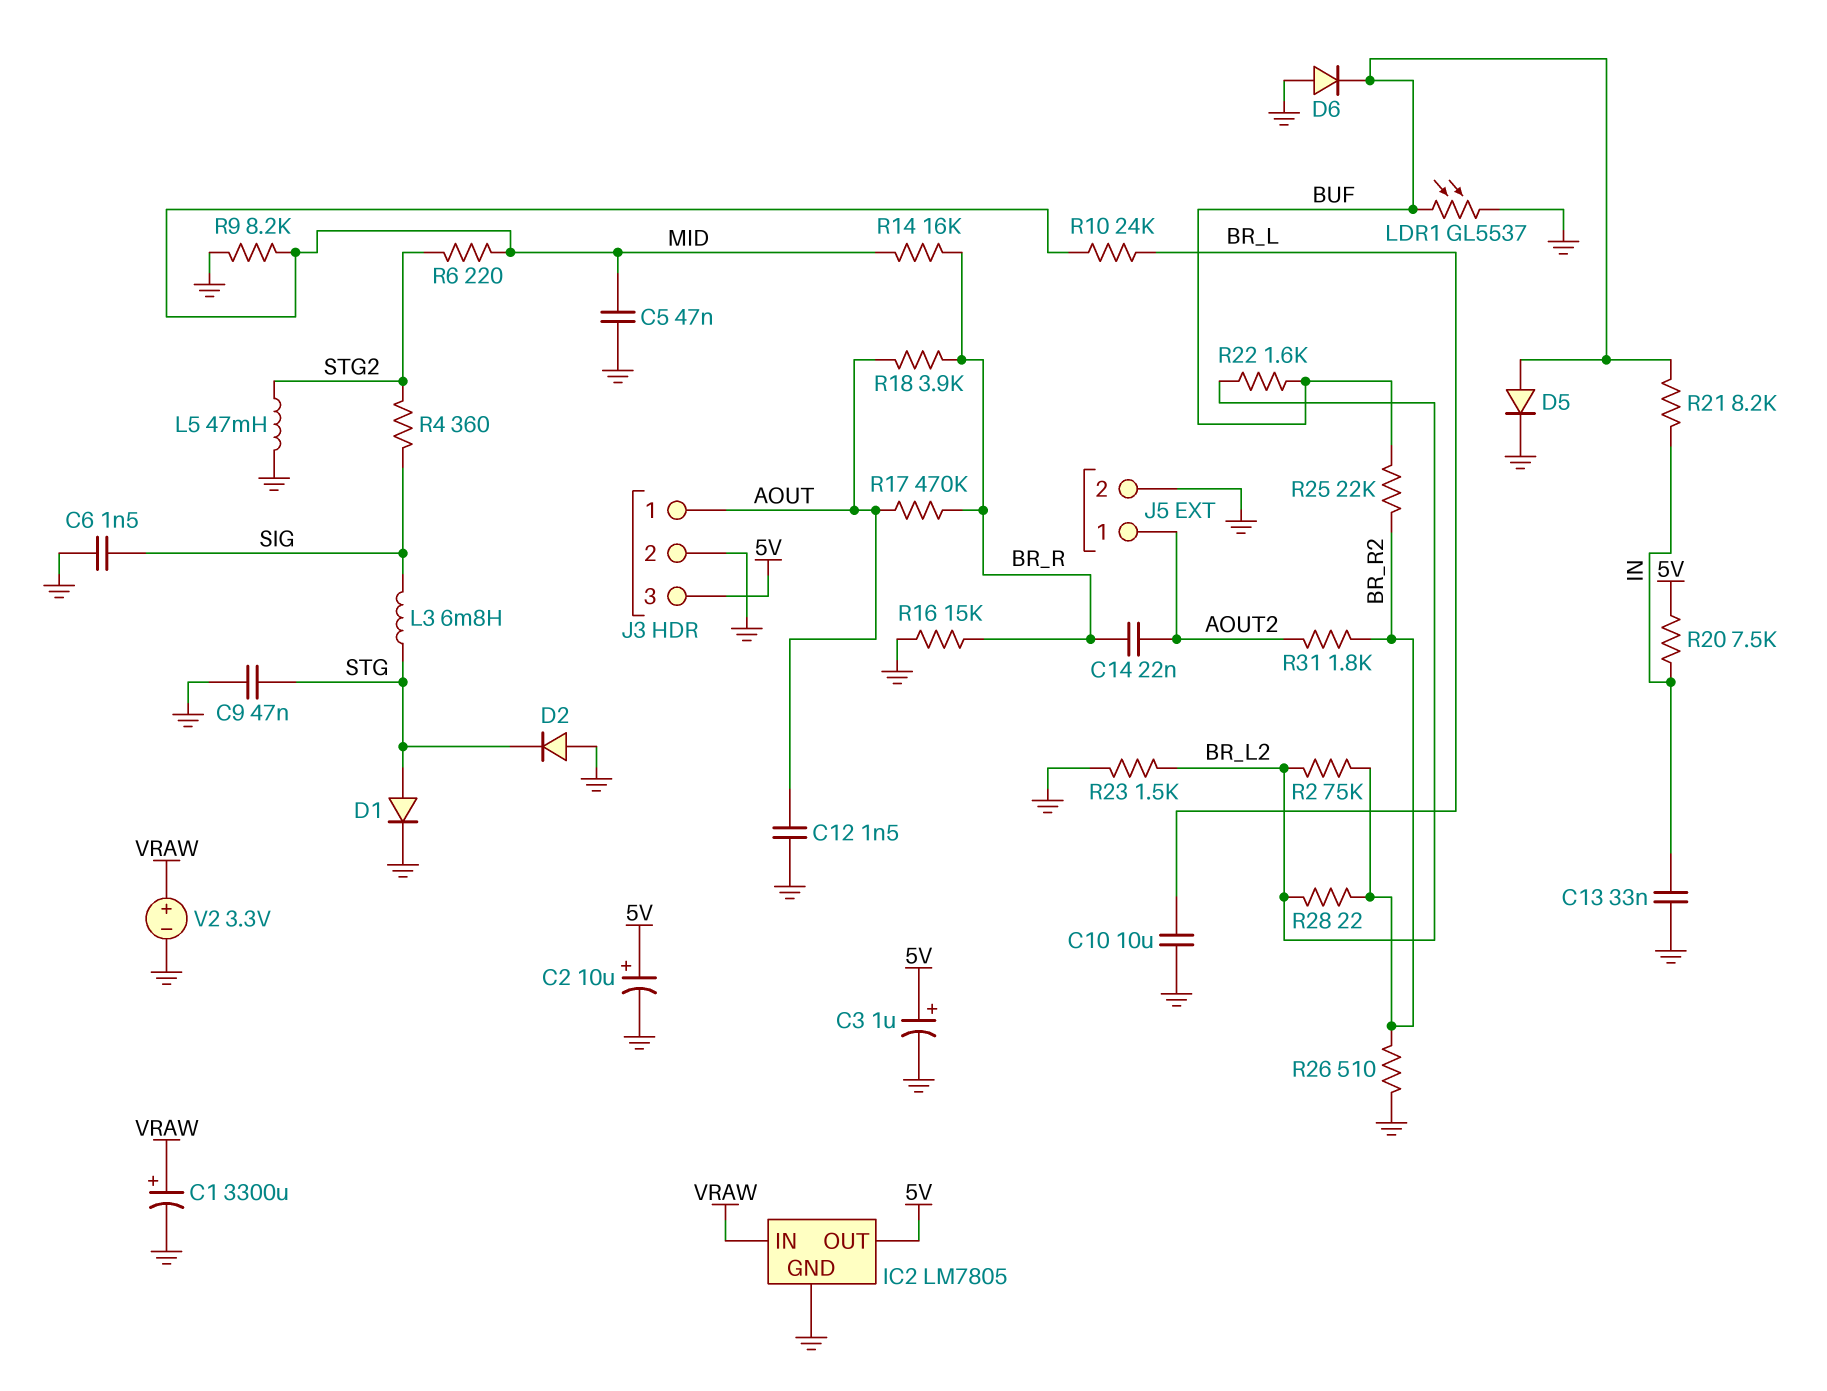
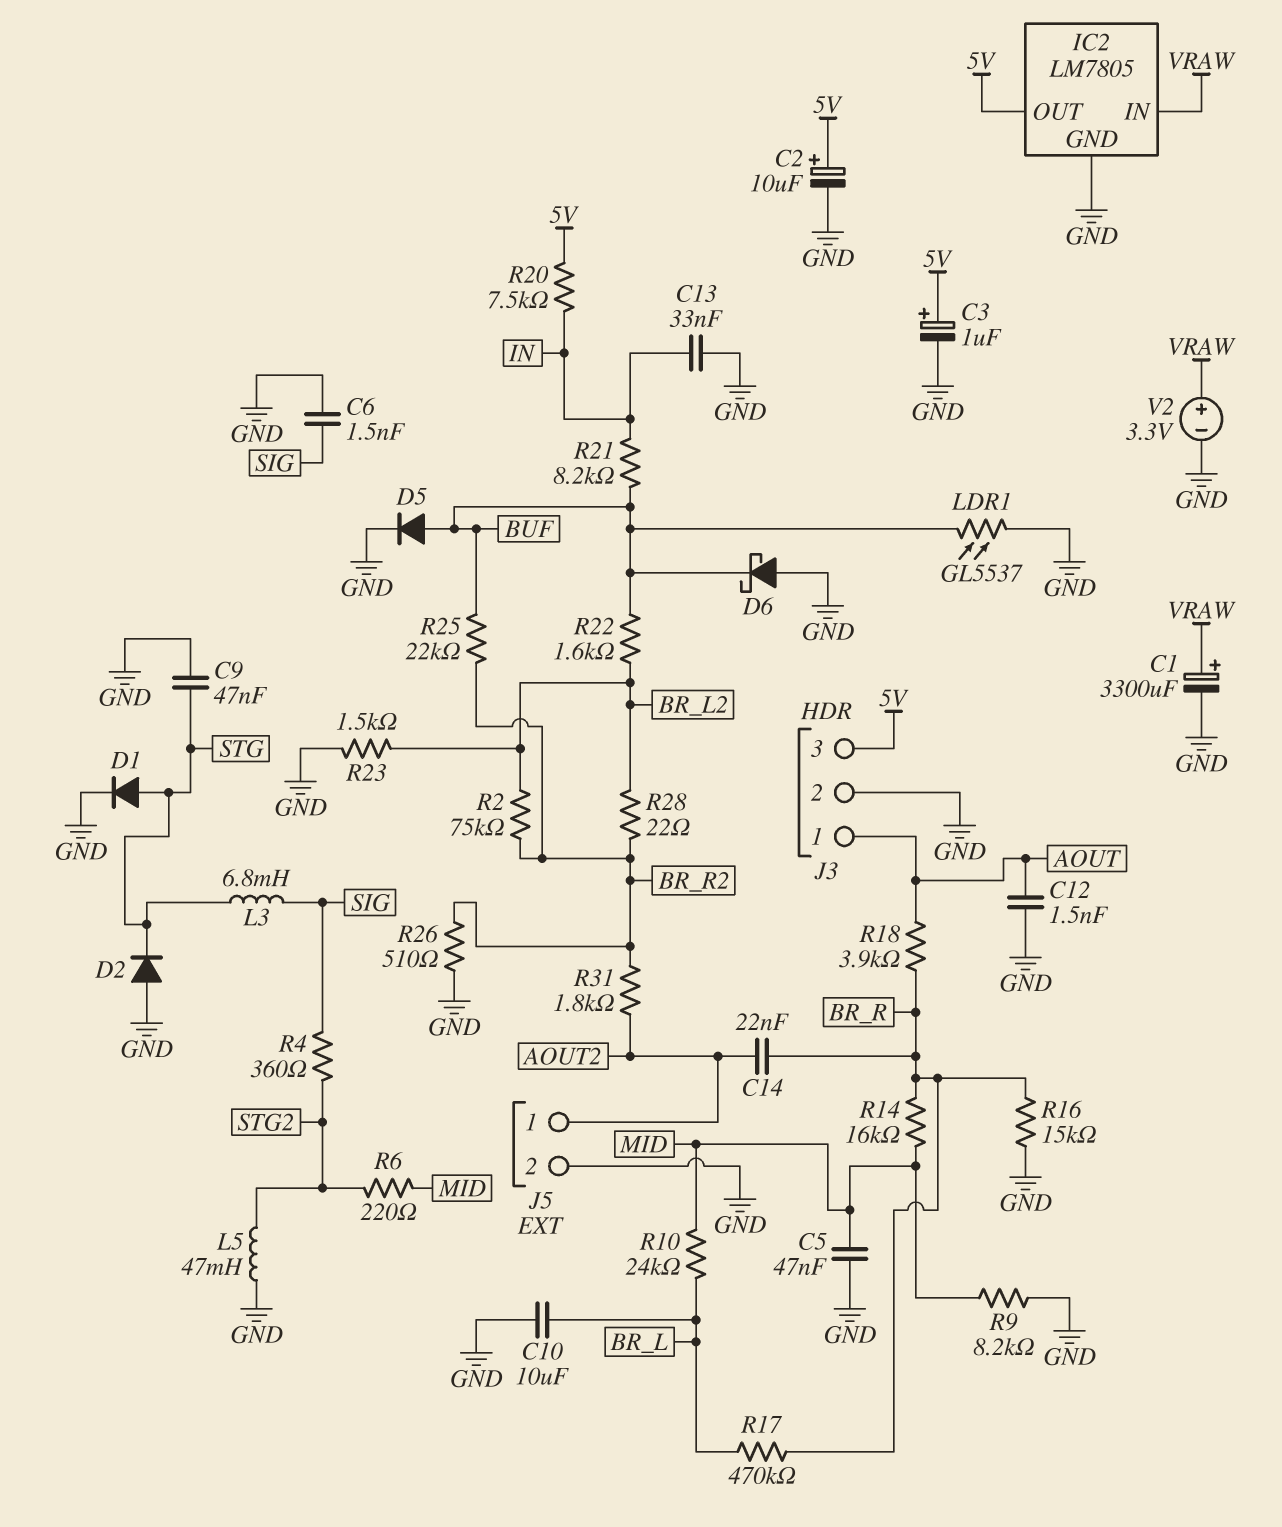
D6: diode (A GND, K BUF) -> schottky (A GND, K BUF)
R17: 470k (AOUT, BR_R) -> 470k (BR_L, BR_R)

